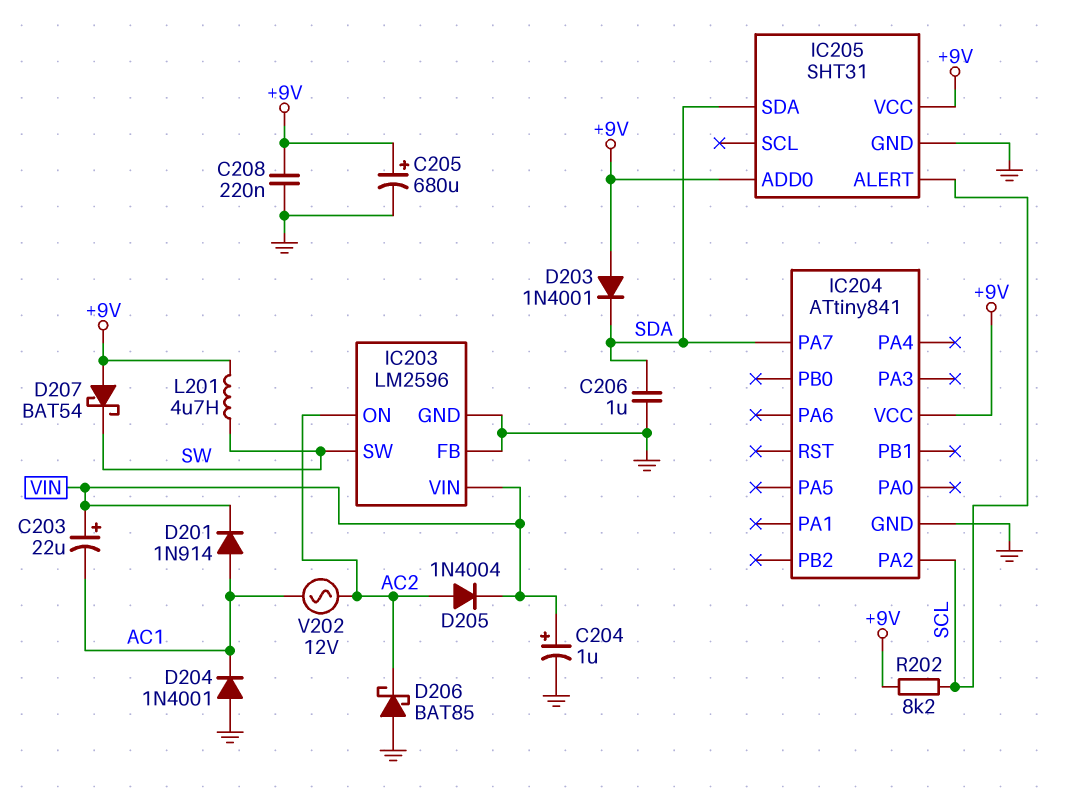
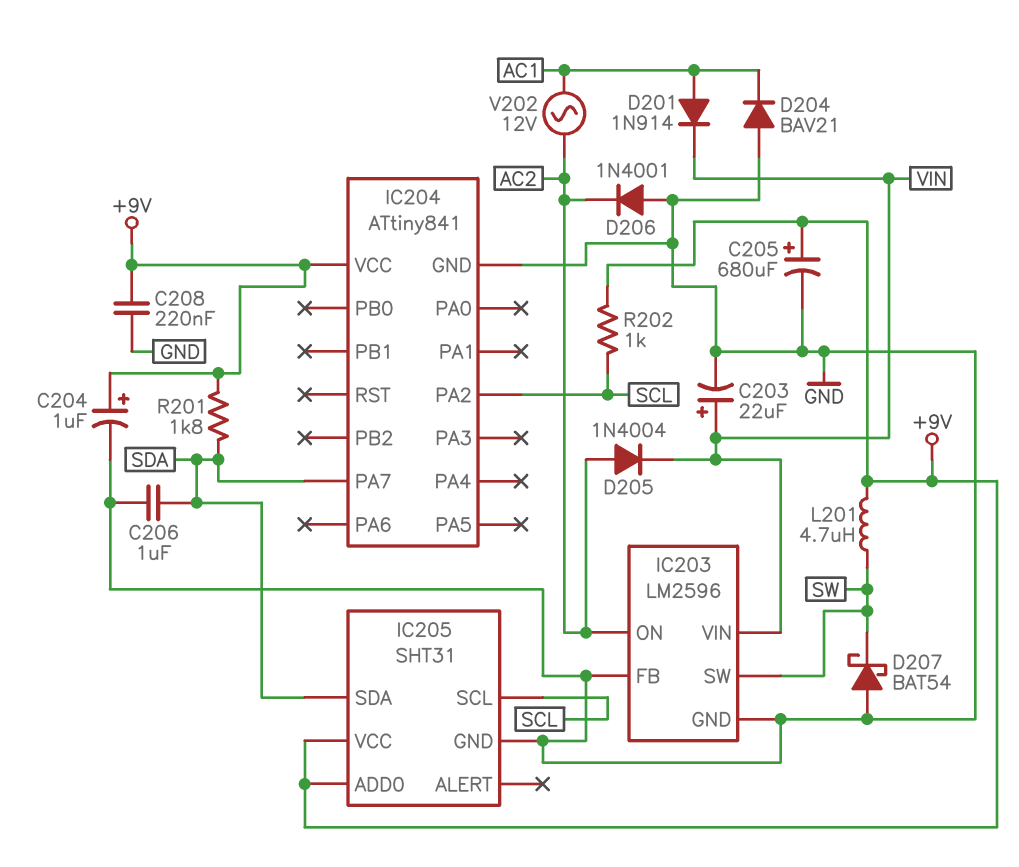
C203: 22uF (plus VIN, minus AC1) -> 22uF (plus VIN, minus GND)
C204: 1uF (plus VIN, minus GND) -> 1uF (plus +9V, minus GND)
D203: diode 1N4001 (A +9V, K SDA) -> none
D204: diode 1N4001 (A GND, K AC1) -> diode BAV21 (A GND, K AC1)
D206: schottky BAT85 (A GND, K AC2) -> diode 1N4001 (A GND, K AC2)
D207: schottky BAT54 (A +9V, K SW) -> schottky BAT54 (A GND, K SW)
IC205 pin ALERT: SCL -> none
IC205 pin SCL: none -> SCL
R201: none -> 1.8k (+9V, SDA)
R202: 8.2k (+9V, SCL) -> 1k (+9V, SCL)

